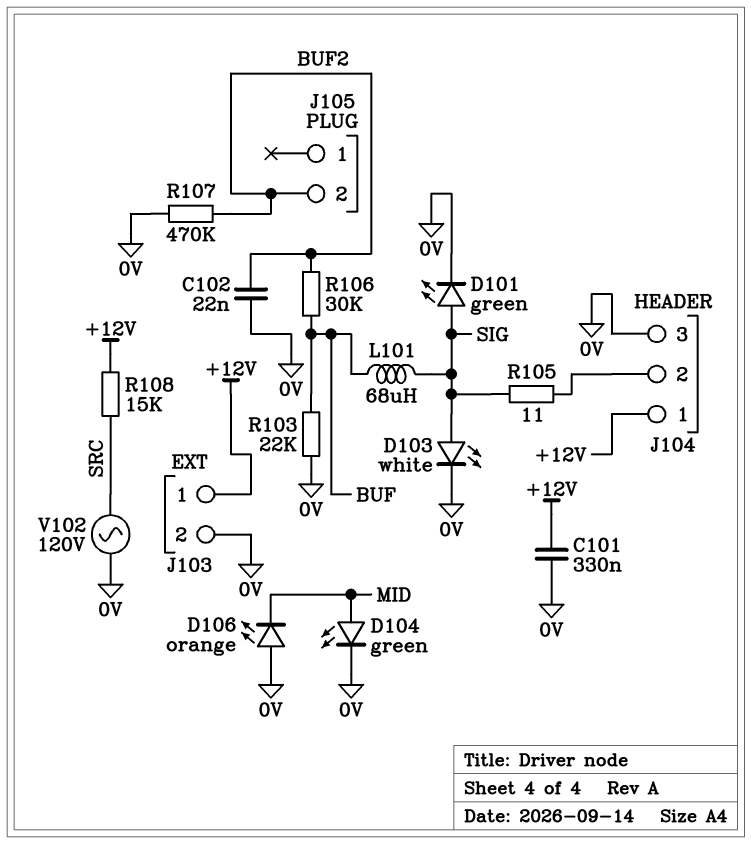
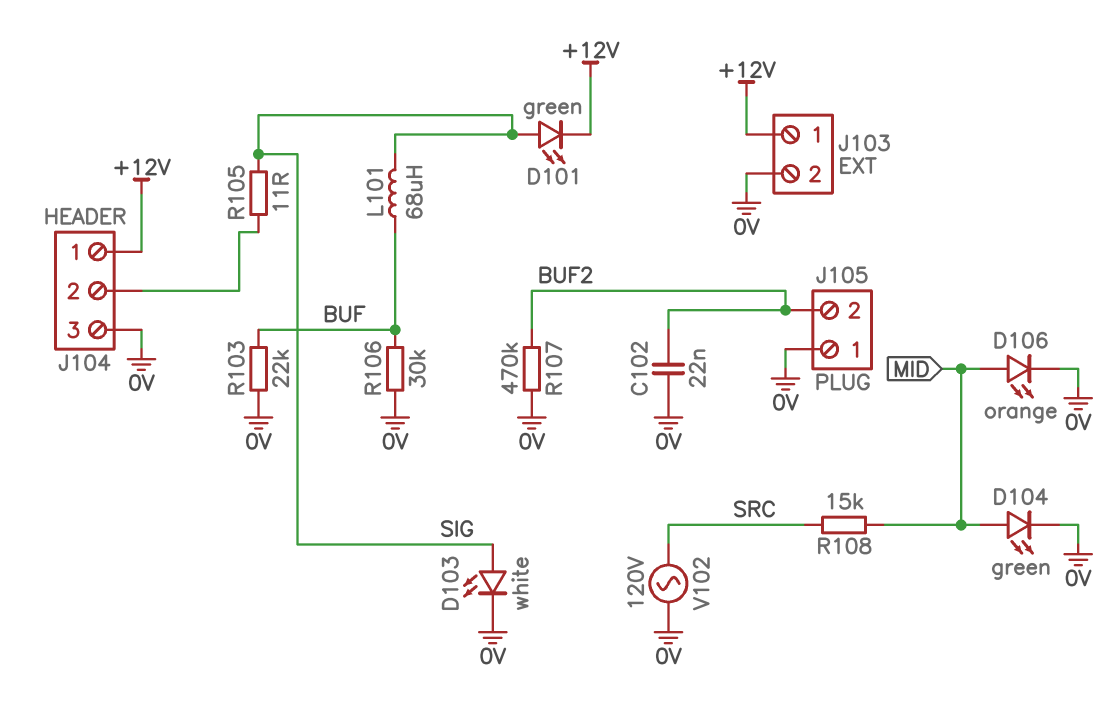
C101: 330nF (+12V, 0V) -> none
D101: LED green (A SIG, K 0V) -> LED green (A SIG, K +12V)
D106: LED orange (A 0V, K MID) -> LED orange (A MID, K 0V)
J105 pin 1: none -> 0V
R106: 30k (BUF, BUF2) -> 30k (0V, BUF)
R108: 15k (+12V, SRC) -> 15k (MID, SRC)

